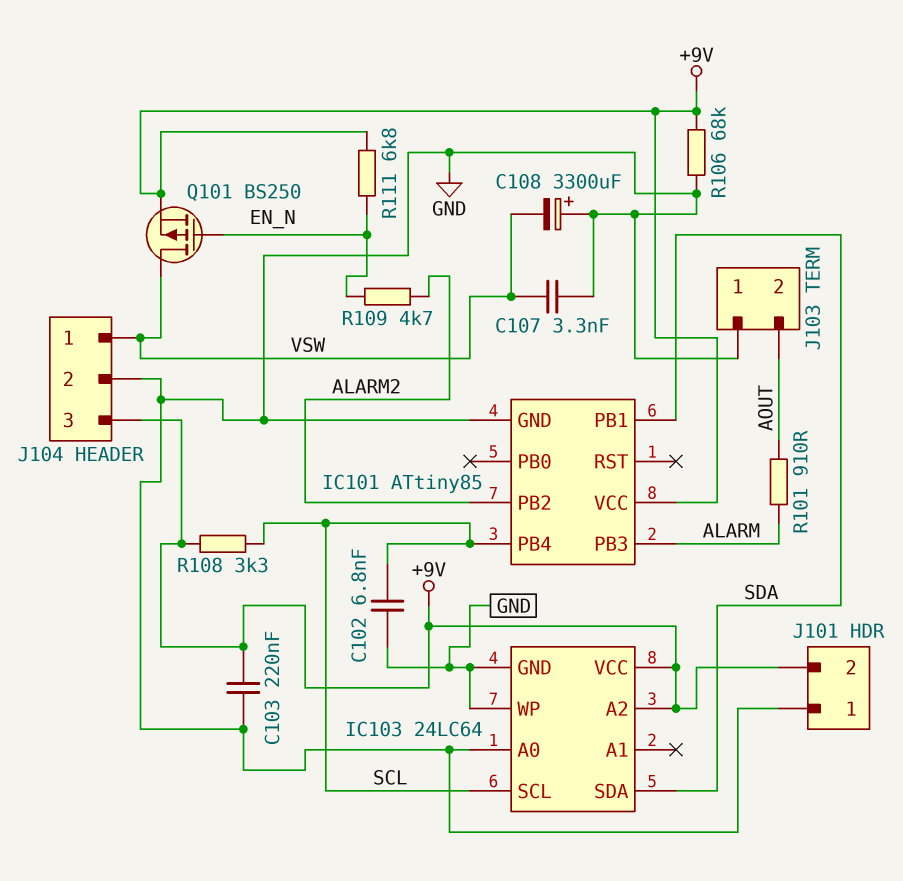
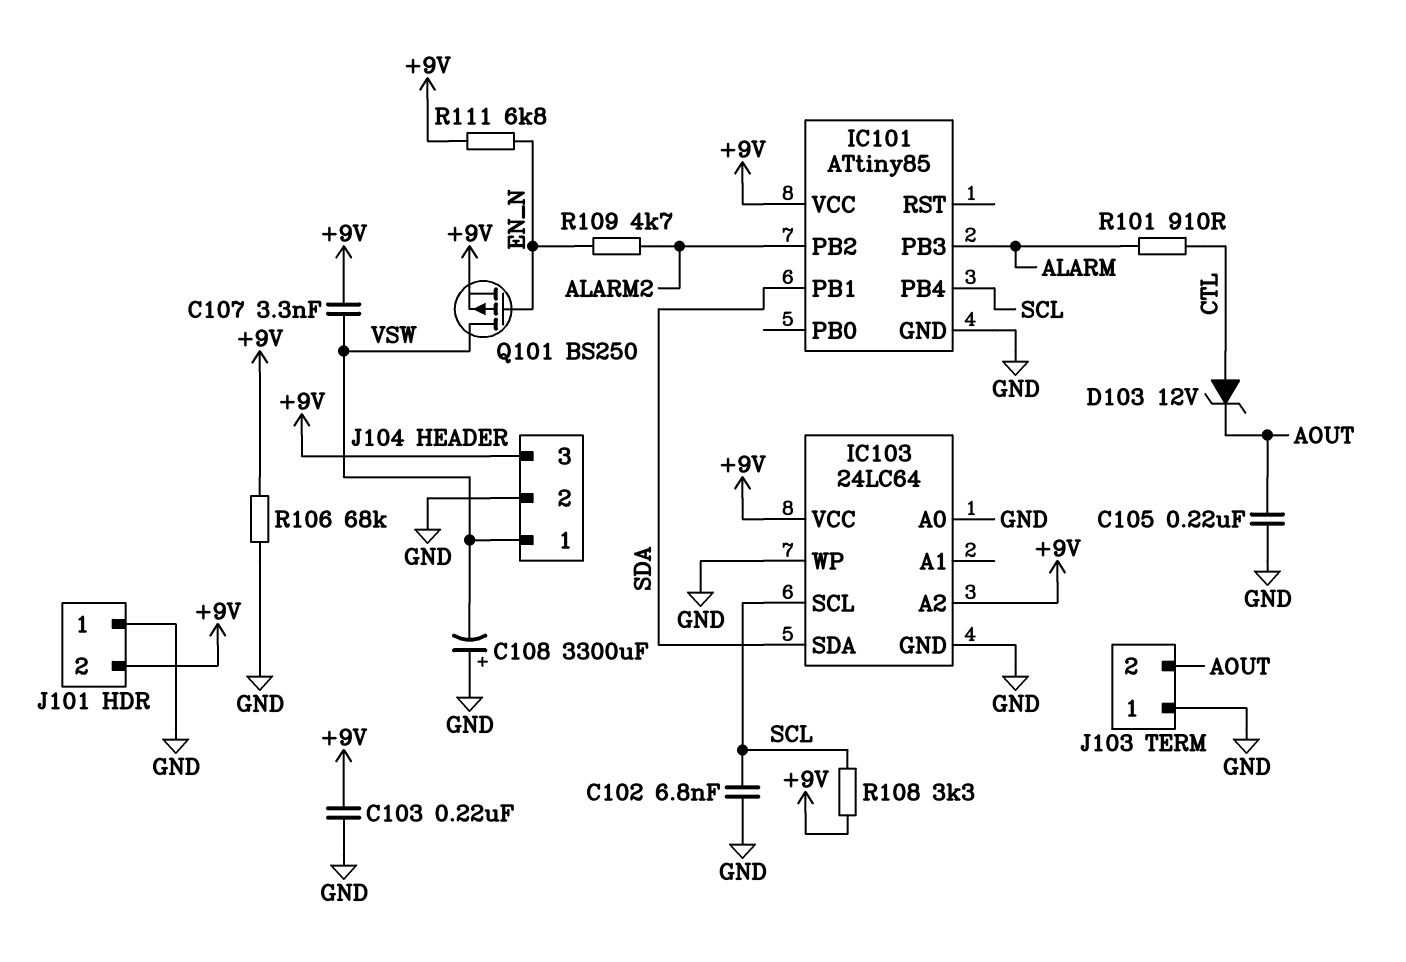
C105: none -> 220nF (AOUT, GND)
C107: 3.3nF (GND, VSW) -> 3.3nF (+9V, VSW)
D103: none -> zener 12V (A CTL, K AOUT)
R101: 910 (ALARM, AOUT) -> 910 (ALARM, CTL)

